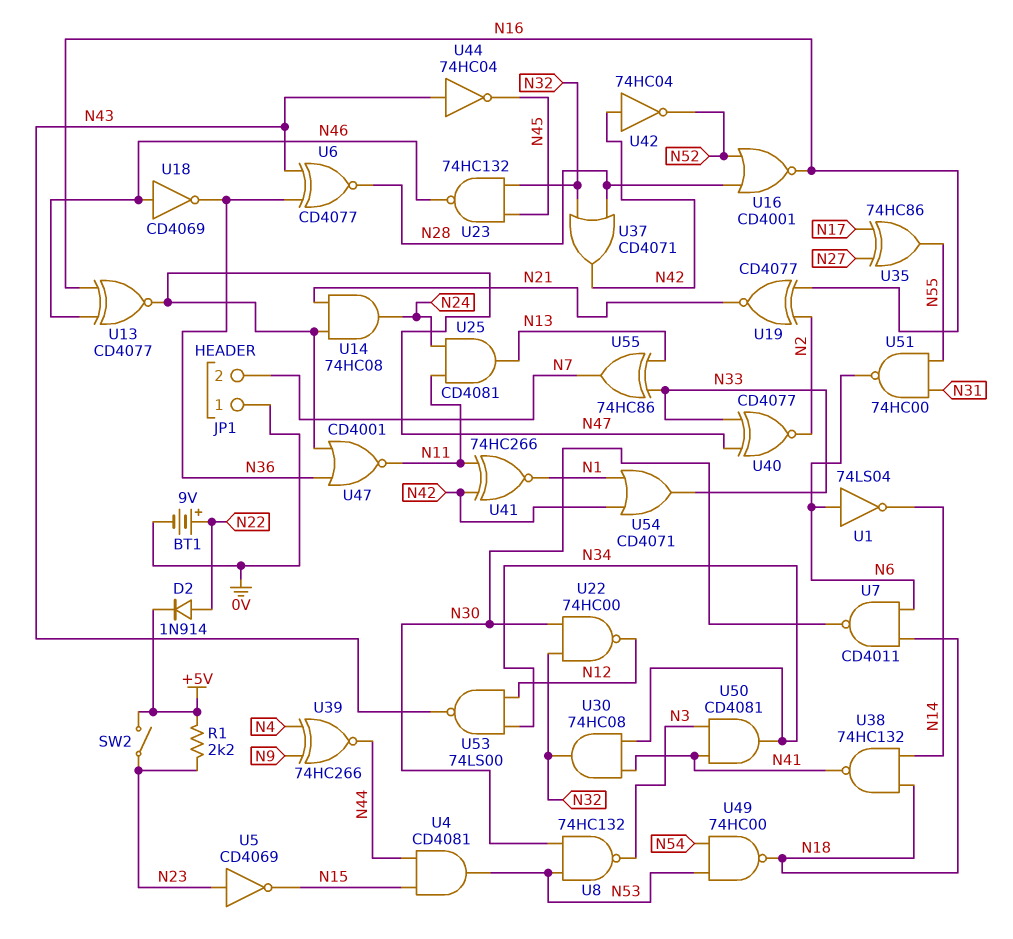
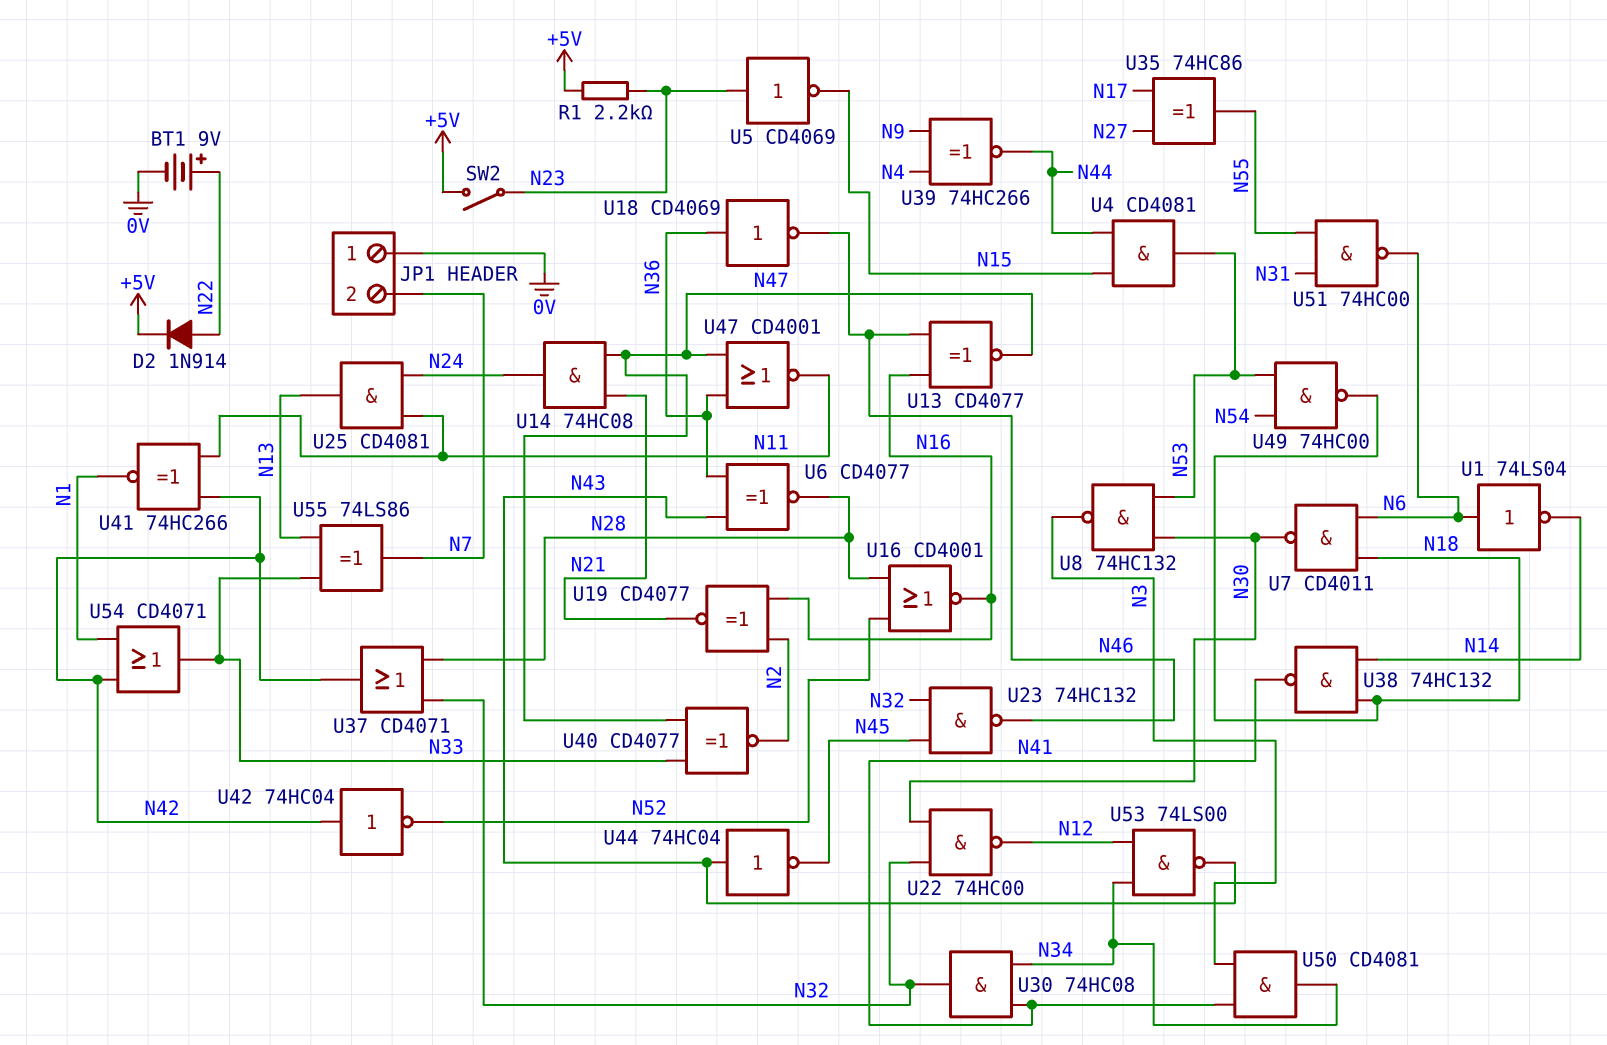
U18: NOT CD4069 (in N46, out N36) -> NOT CD4069 (in N36, out N46)
U55: XOR 74HC86 (in N13, in N33, out N7) -> XOR 74LS86 (in N13, in N33, out N7)

